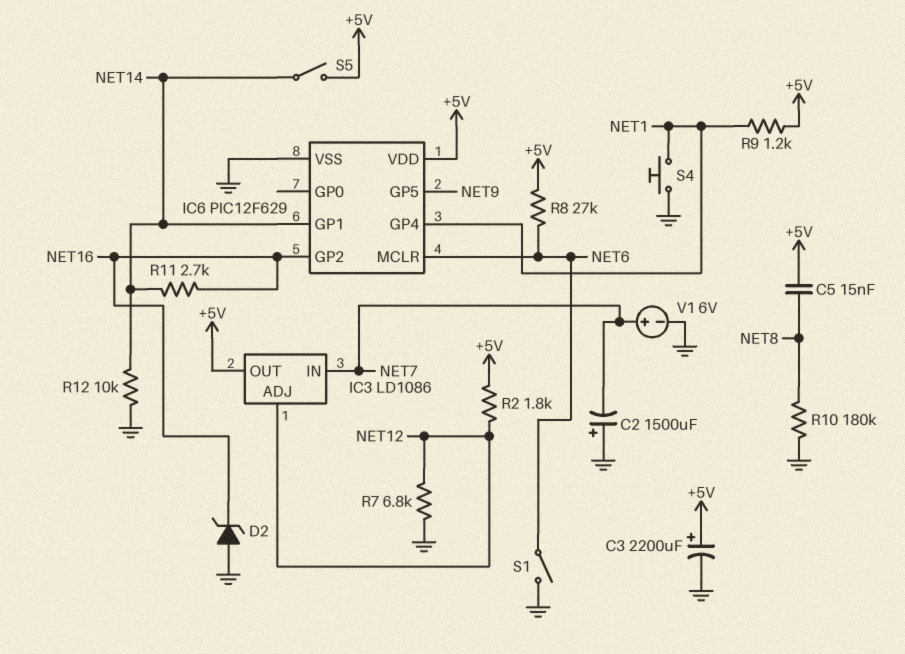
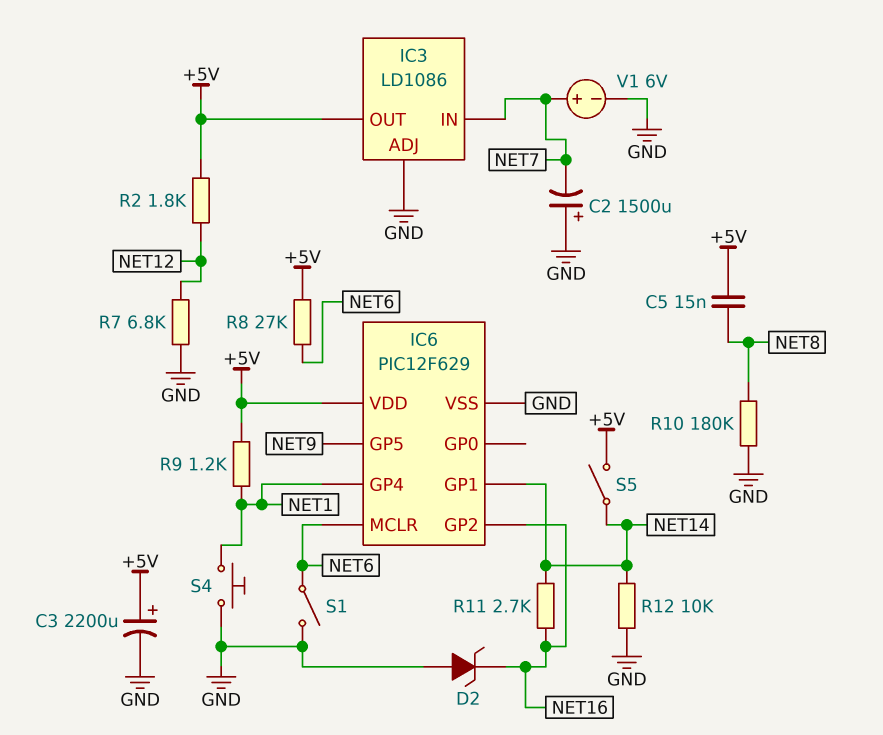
IC3 pin ADJ: NET12 -> GND

